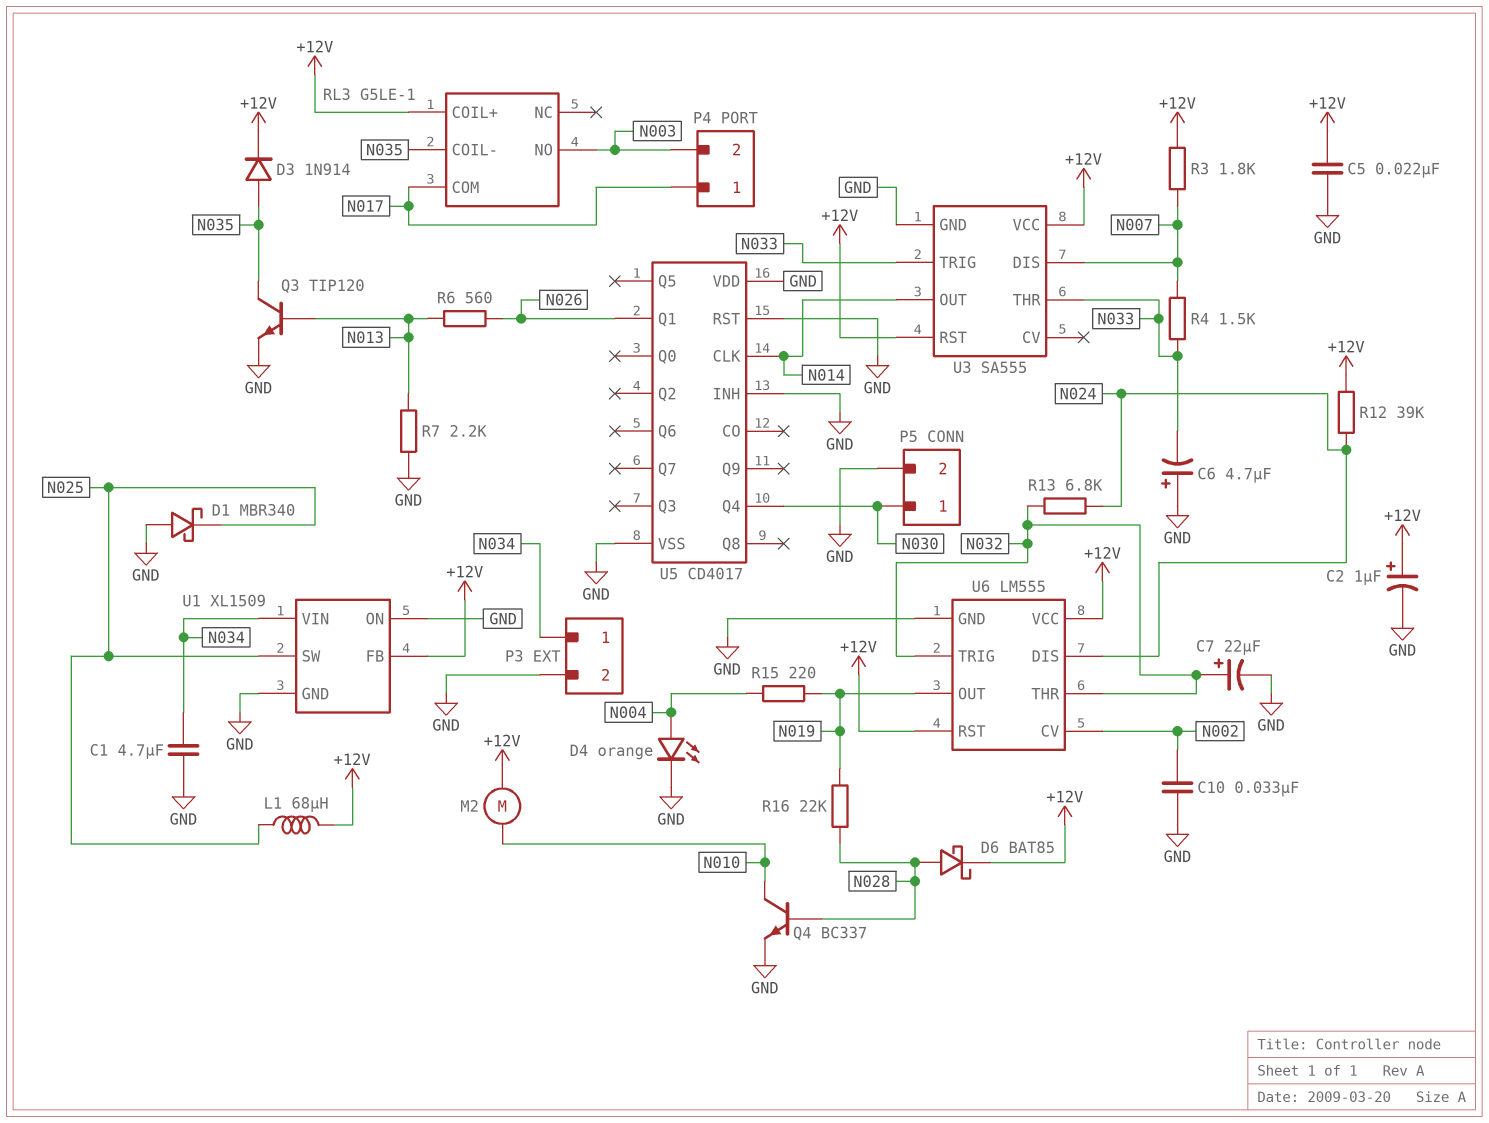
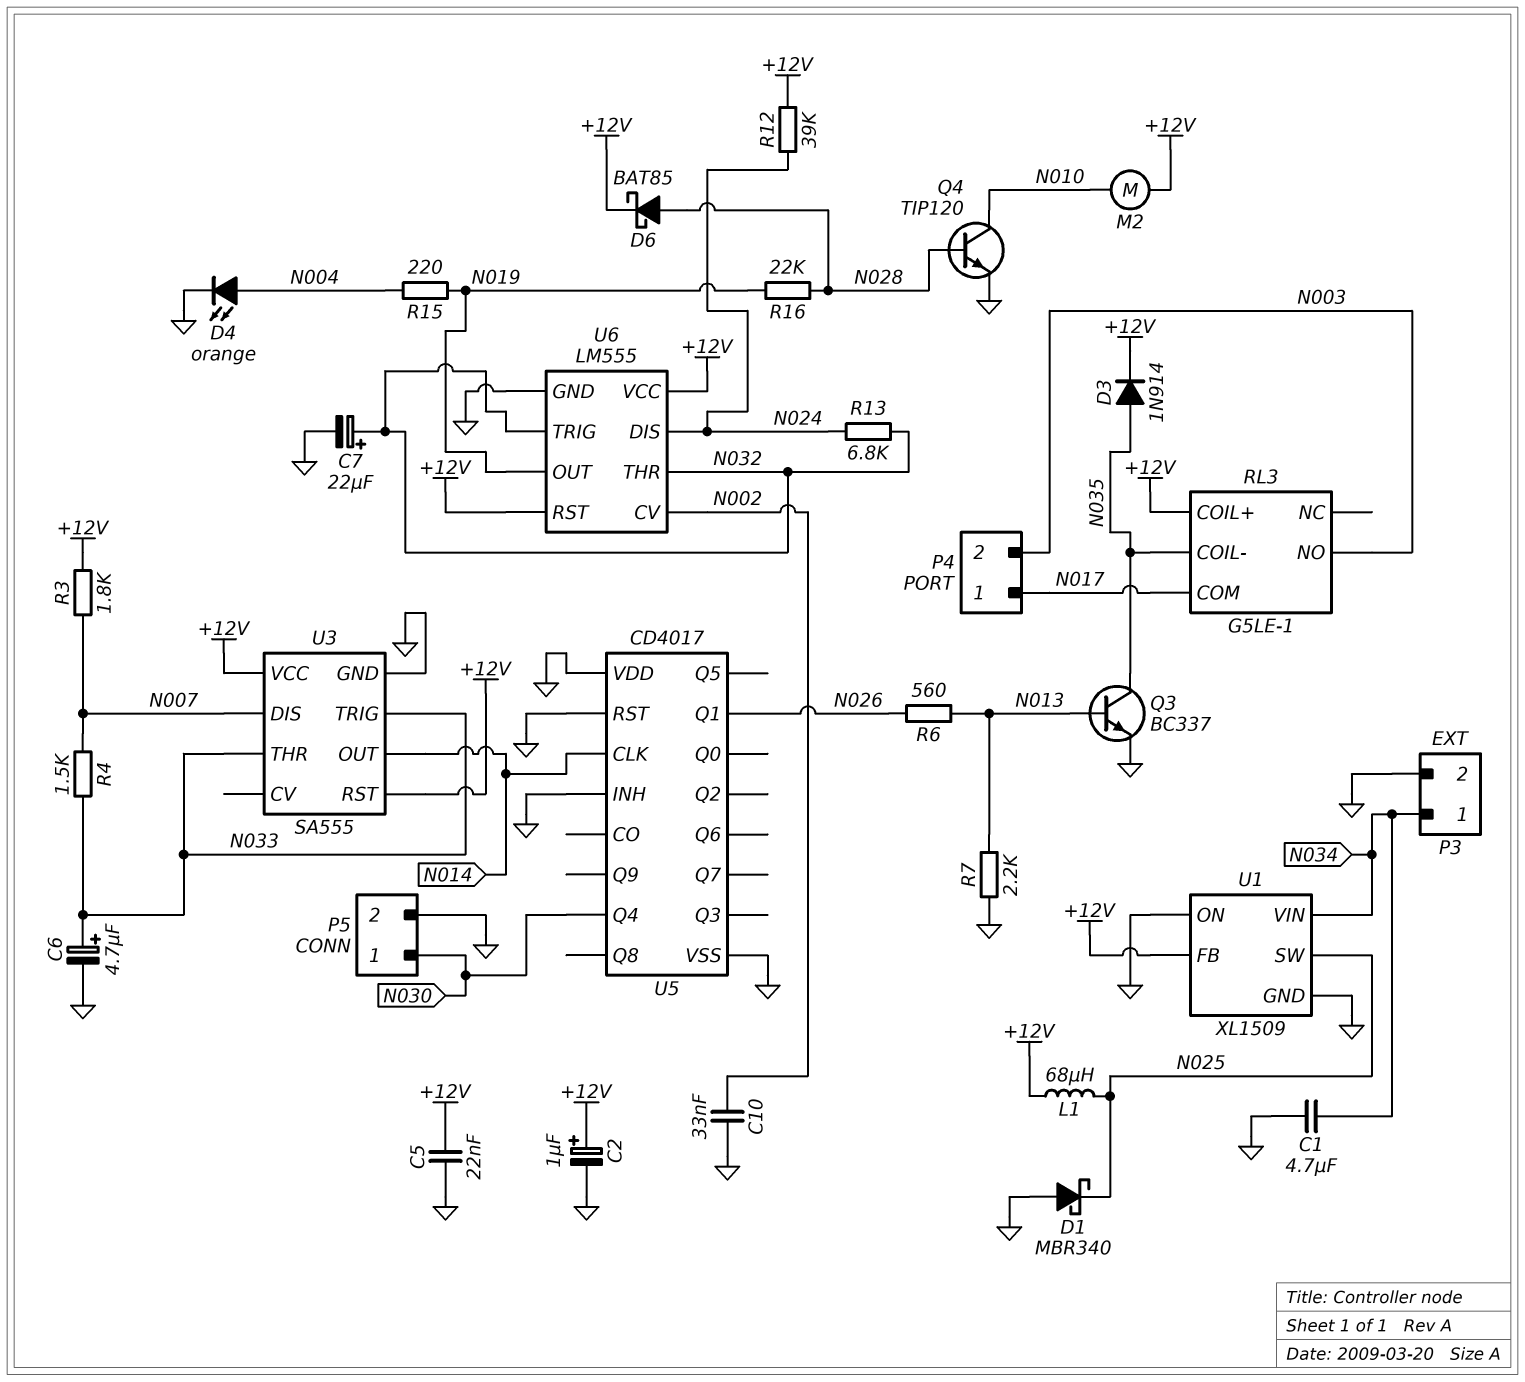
C6: 4.7uF (plus GND, minus N033) -> 4.7uF (plus N033, minus GND)
Q3: NPN TIP120 (B N013, C N035, E GND) -> NPN BC337 (B N013, C N035, E GND)
Q4: NPN BC337 (B N028, C N010, E GND) -> NPN TIP120 (B N028, C N010, E GND)

